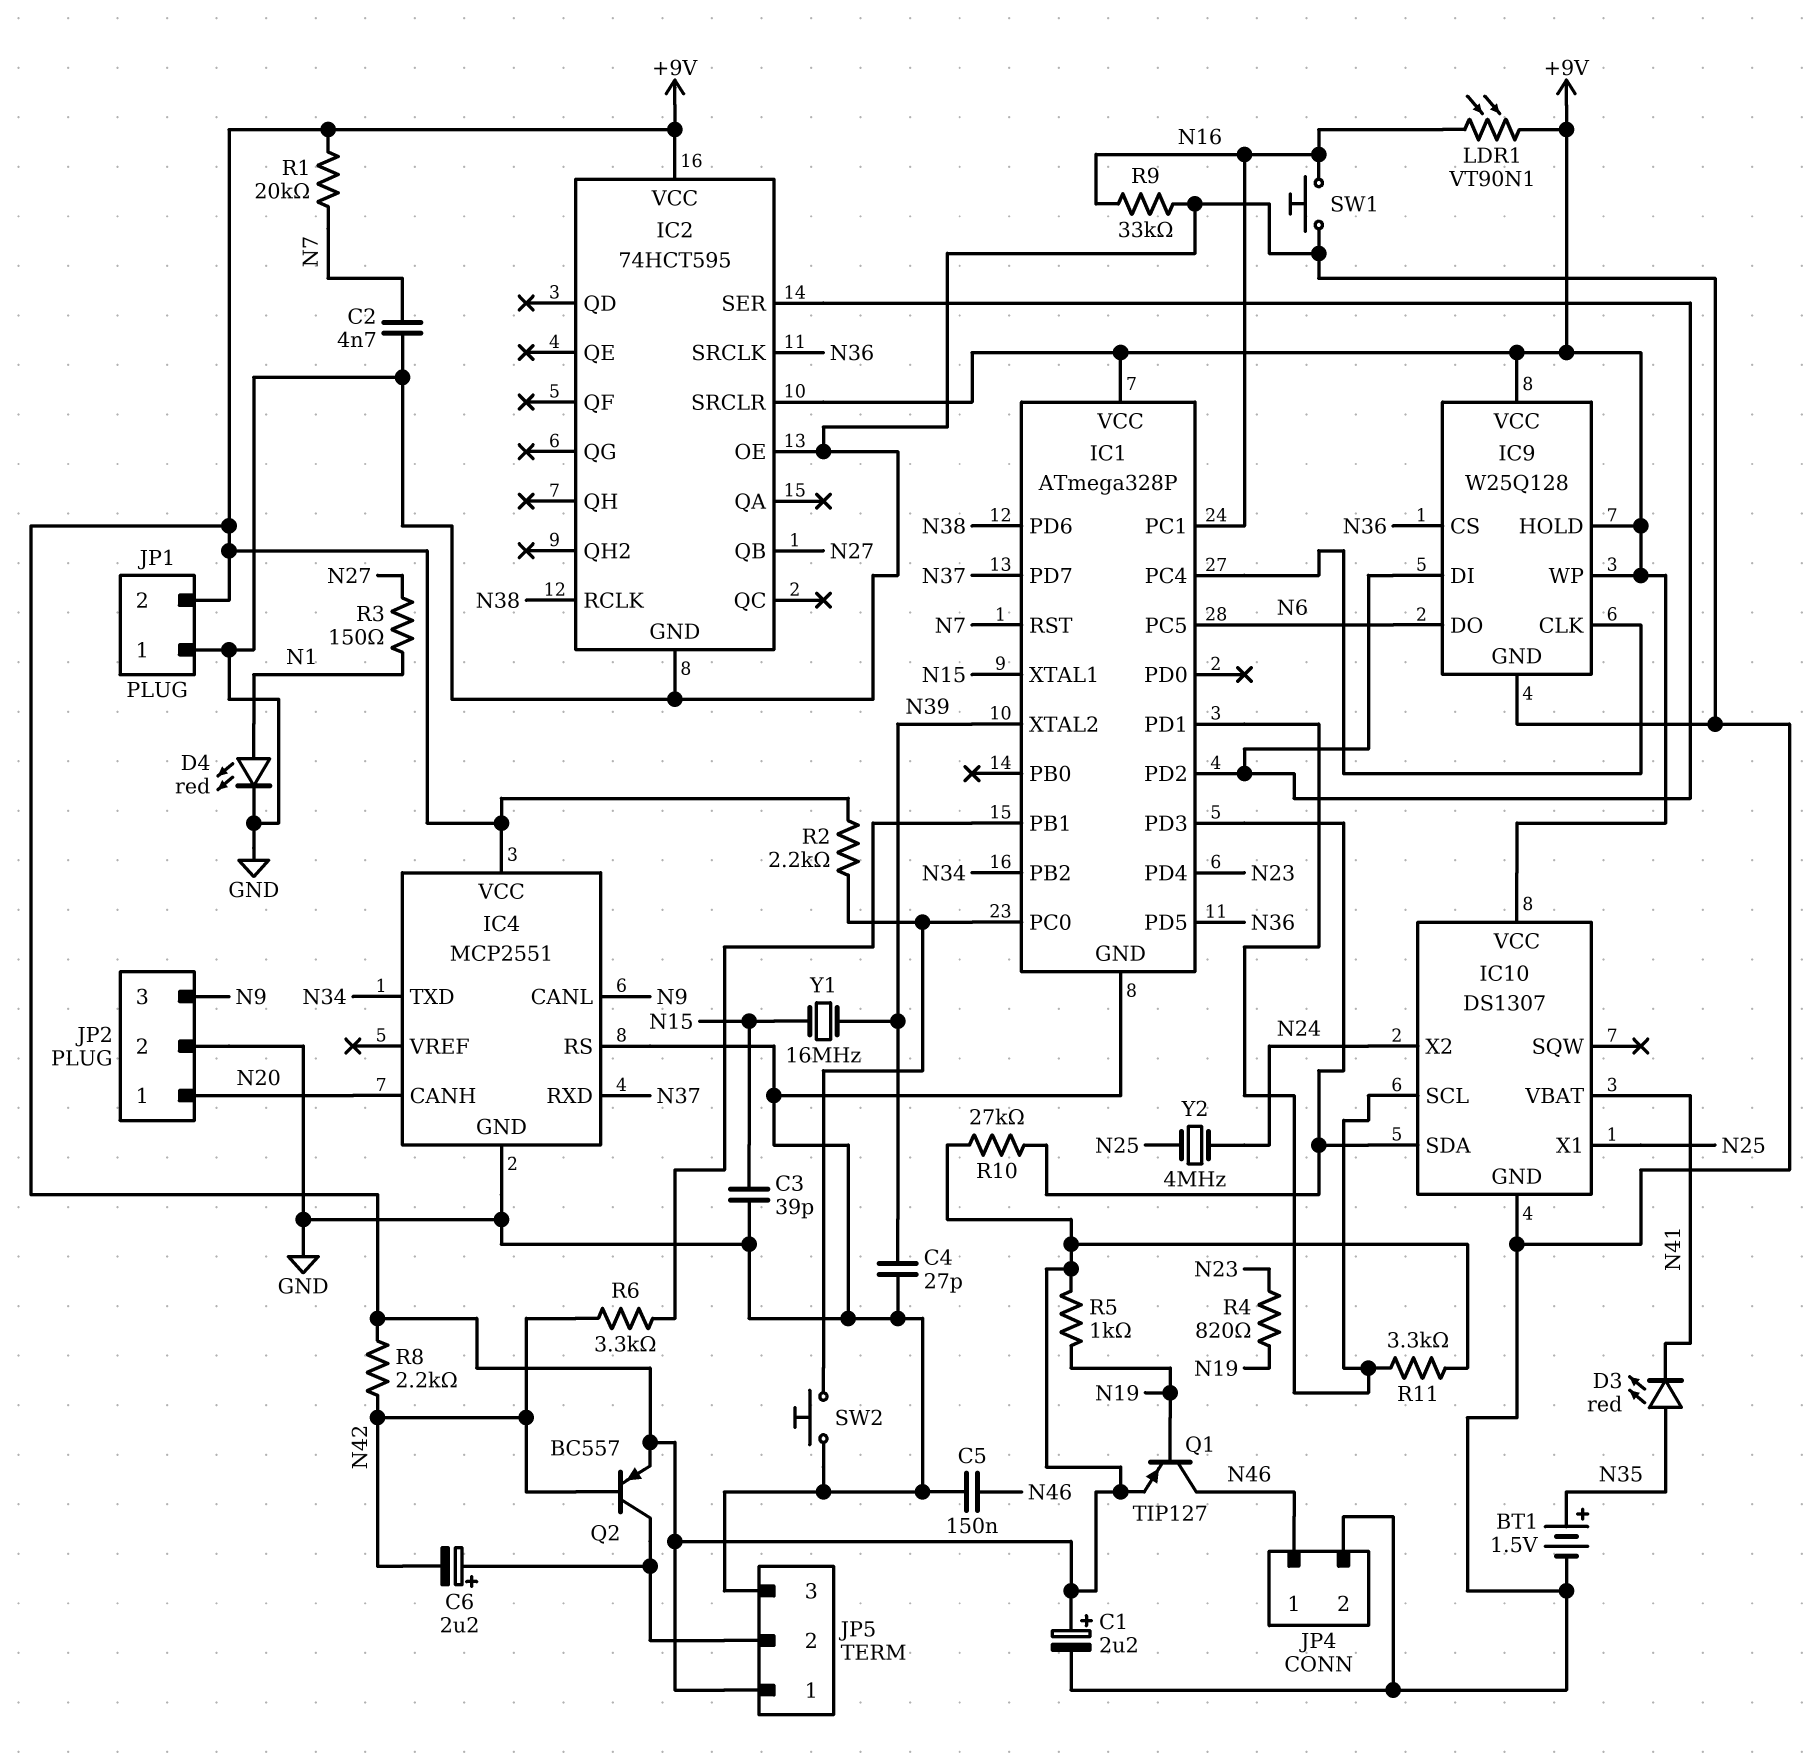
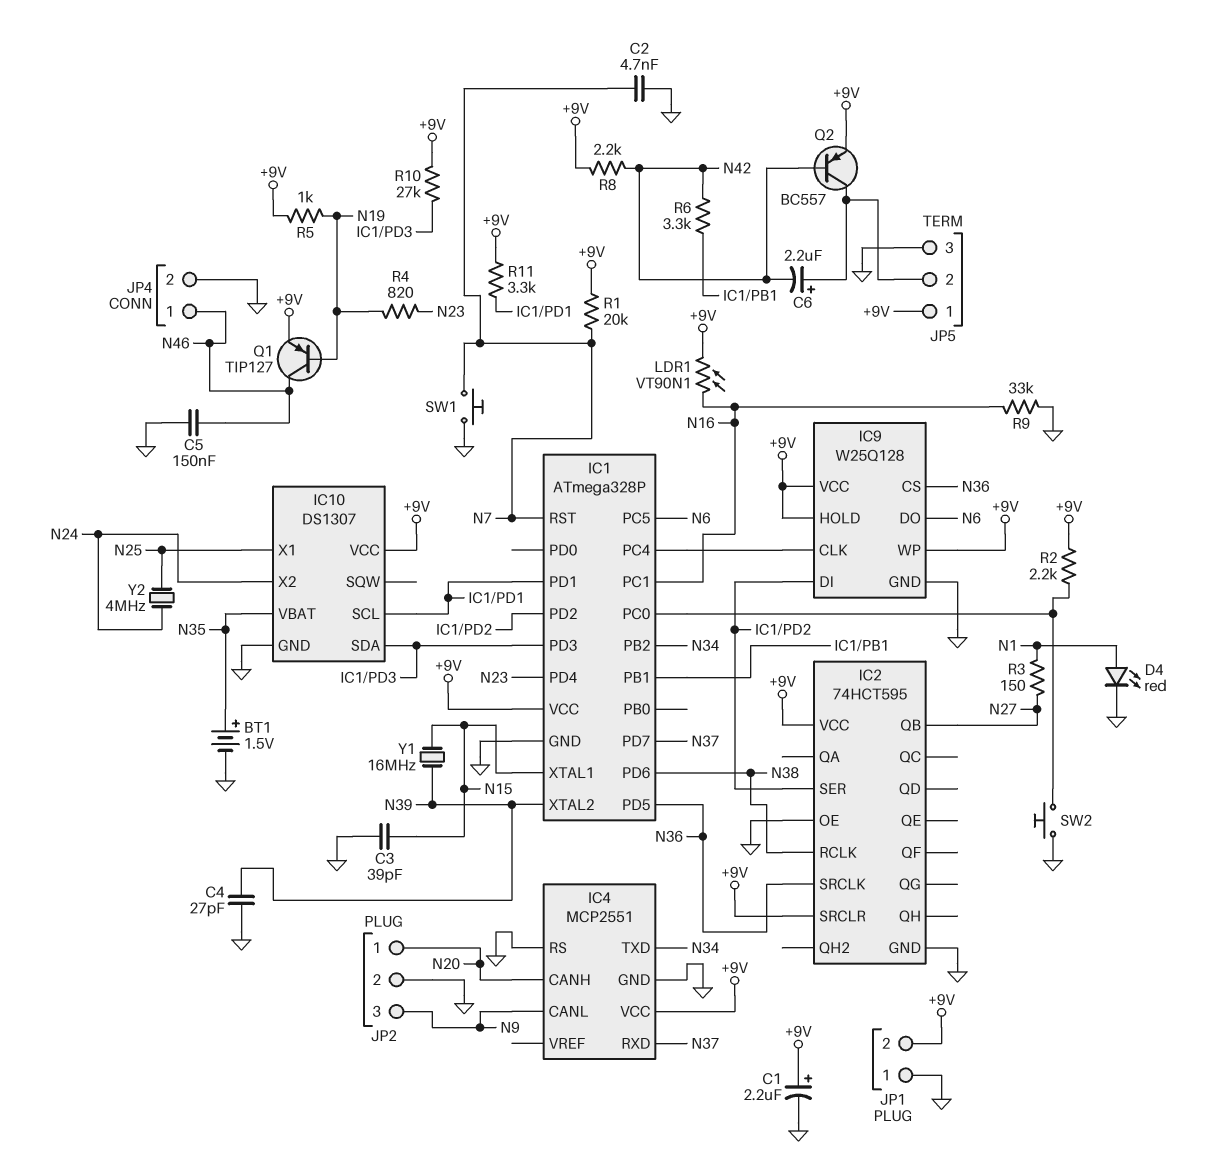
D3: LED red (A N35, K N41) -> none
IC10 pin VBAT: N41 -> N35
SW1: button (GND, N16) -> button (GND, N7)

